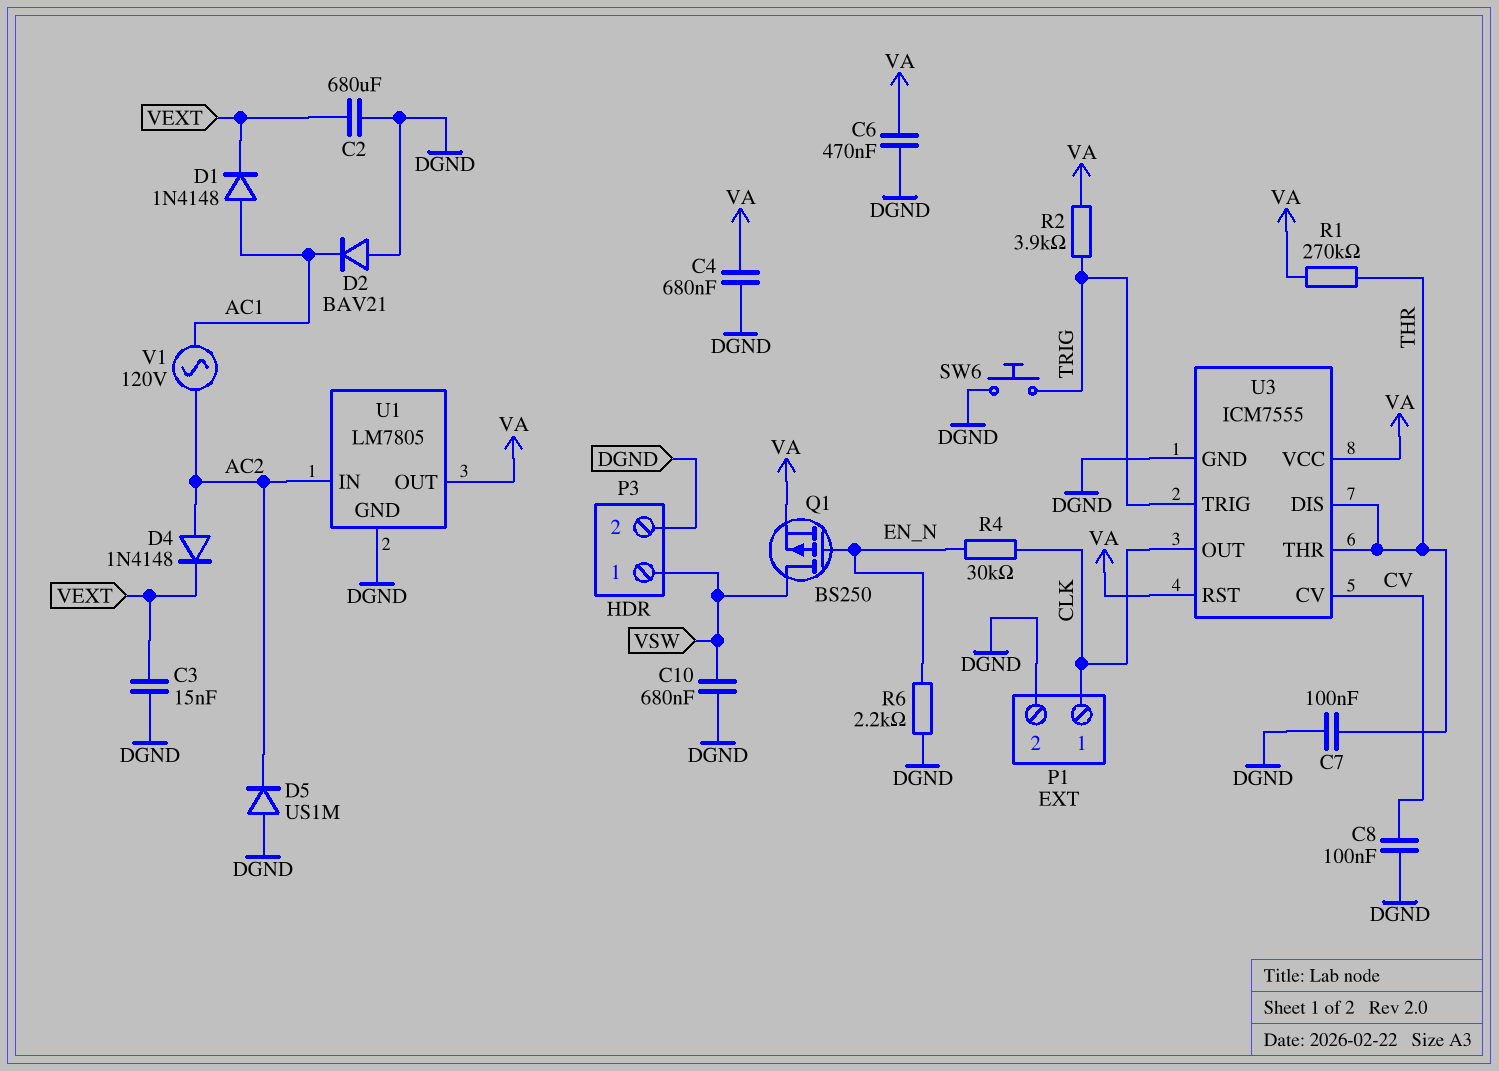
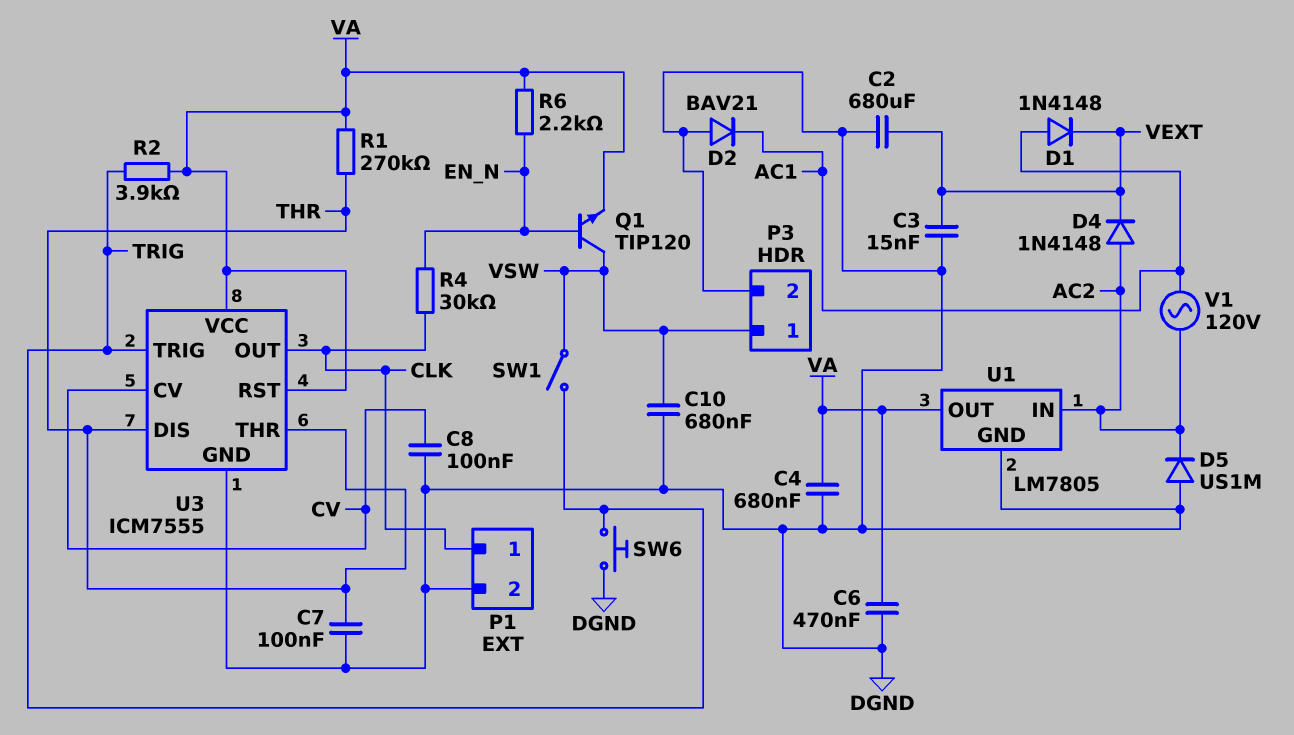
Q1: PMOS BS250 (G EN_N, D VSW, S VA) -> NPN TIP120 (B EN_N, C VSW, E VA)
R6: 2.2k (DGND, EN_N) -> 2.2k (EN_N, VA)
SW1: none -> switch (TRIG, VSW)

